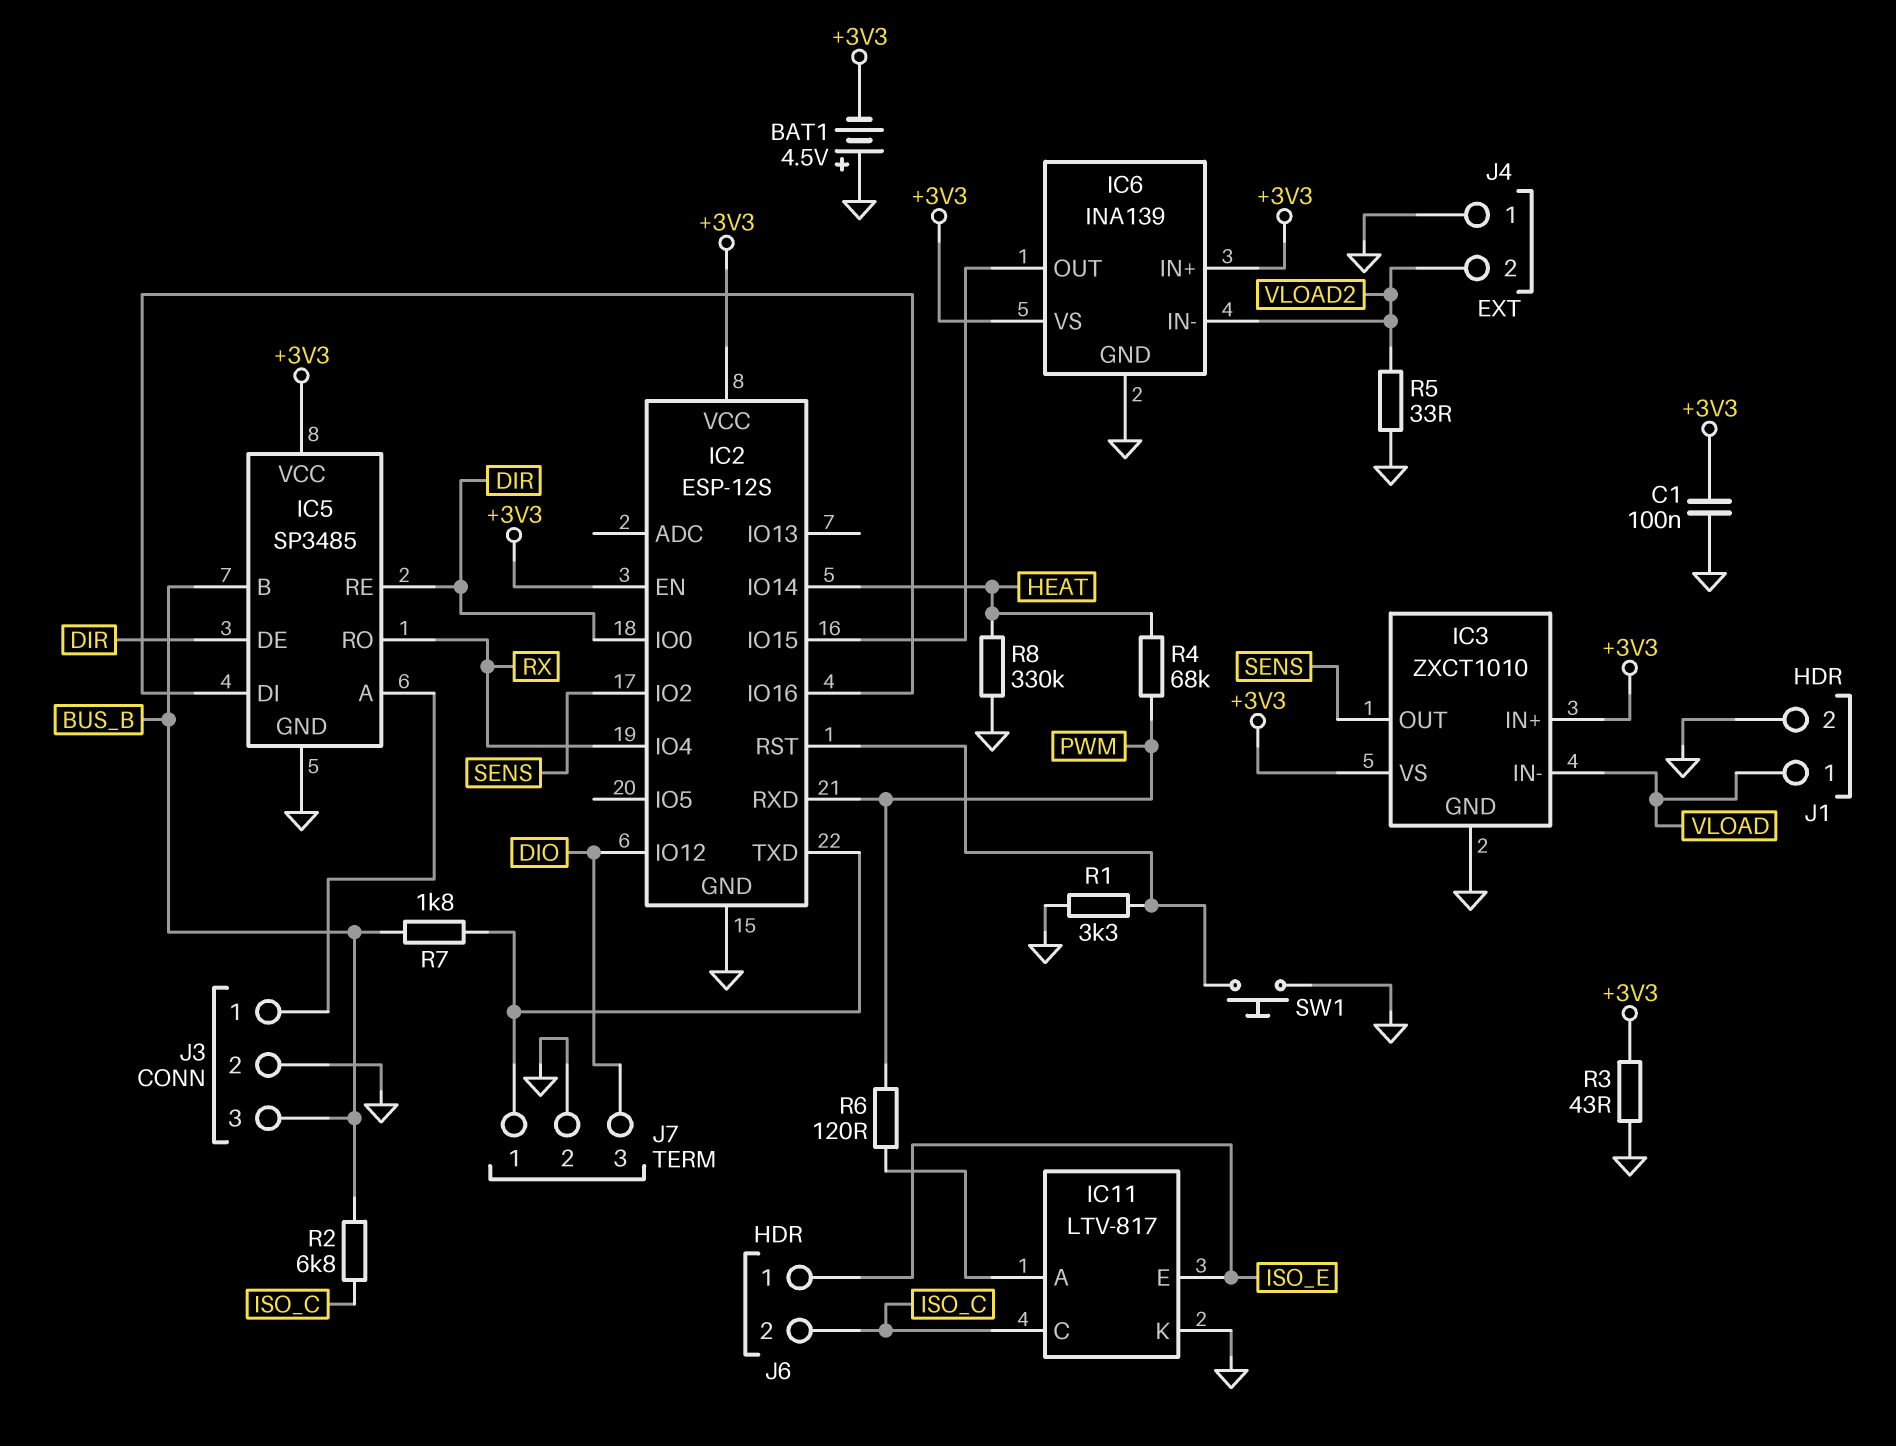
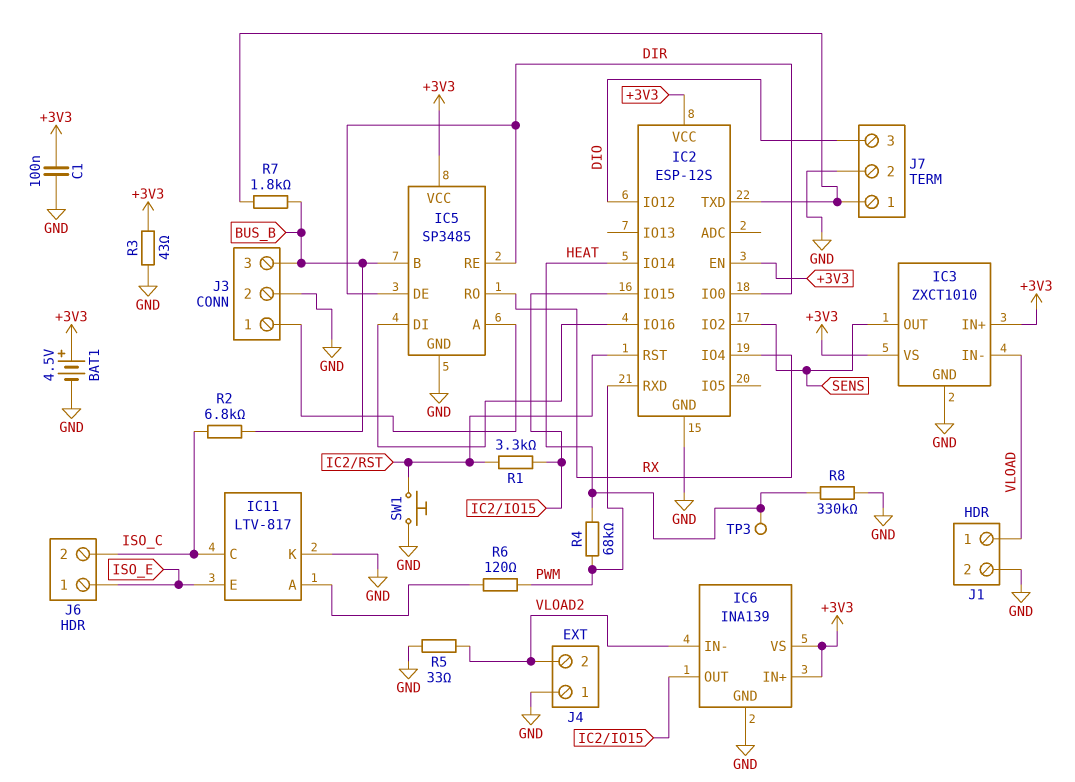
BAT1: 4.5V (plus GND, minus +3V3) -> 4.5V (plus +3V3, minus GND)
R1: 3.3k (GND, IC2/RST) -> 3.3k (IC2/IO15, IC2/RST)
TP3: none -> test point (HEAT)

